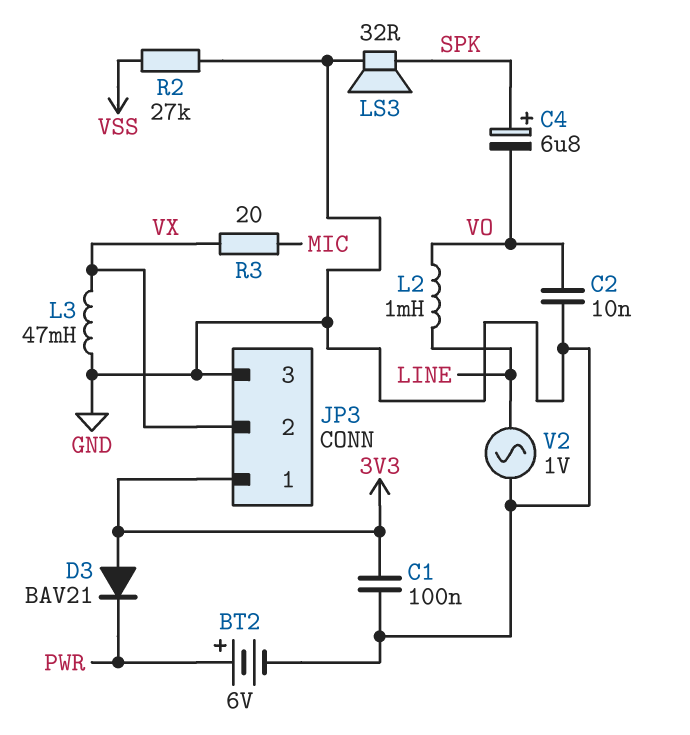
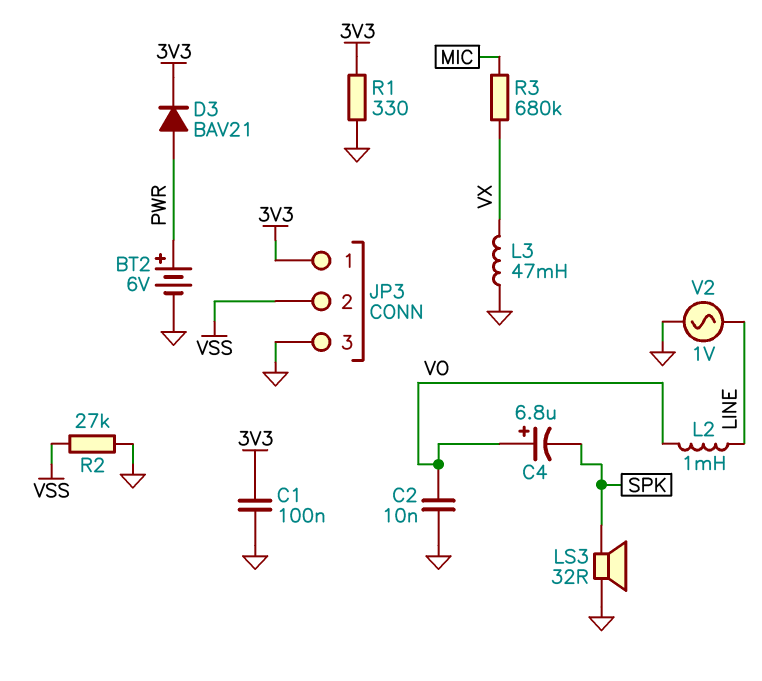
C4: 6.8uF (plus SPK, minus VO) -> 6.8uF (plus VO, minus SPK)
D3: diode BAV21 (A 3V3, K PWR) -> diode BAV21 (A PWR, K 3V3)
JP3 pin 2: VX -> VSS
R1: none -> 330 (3V3, GND)
R3: 20 (MIC, VX) -> 680k (MIC, VX)

